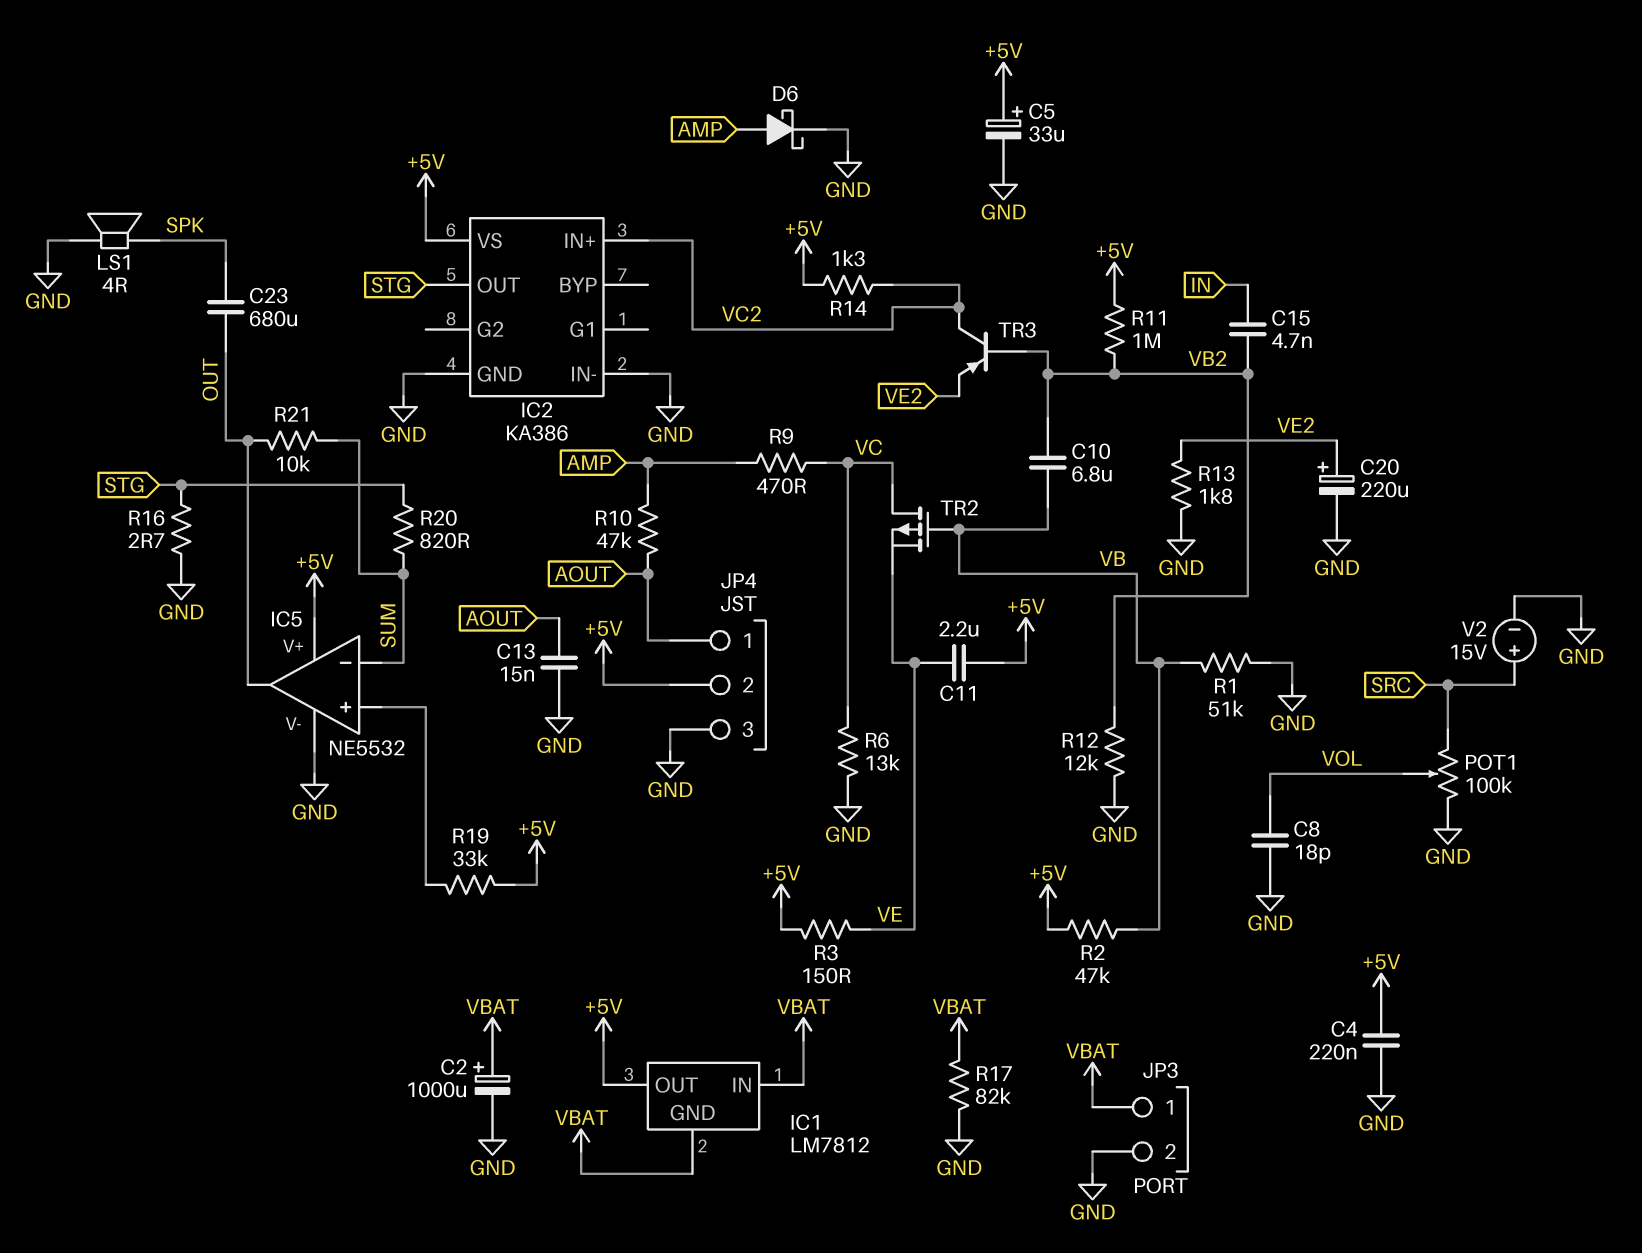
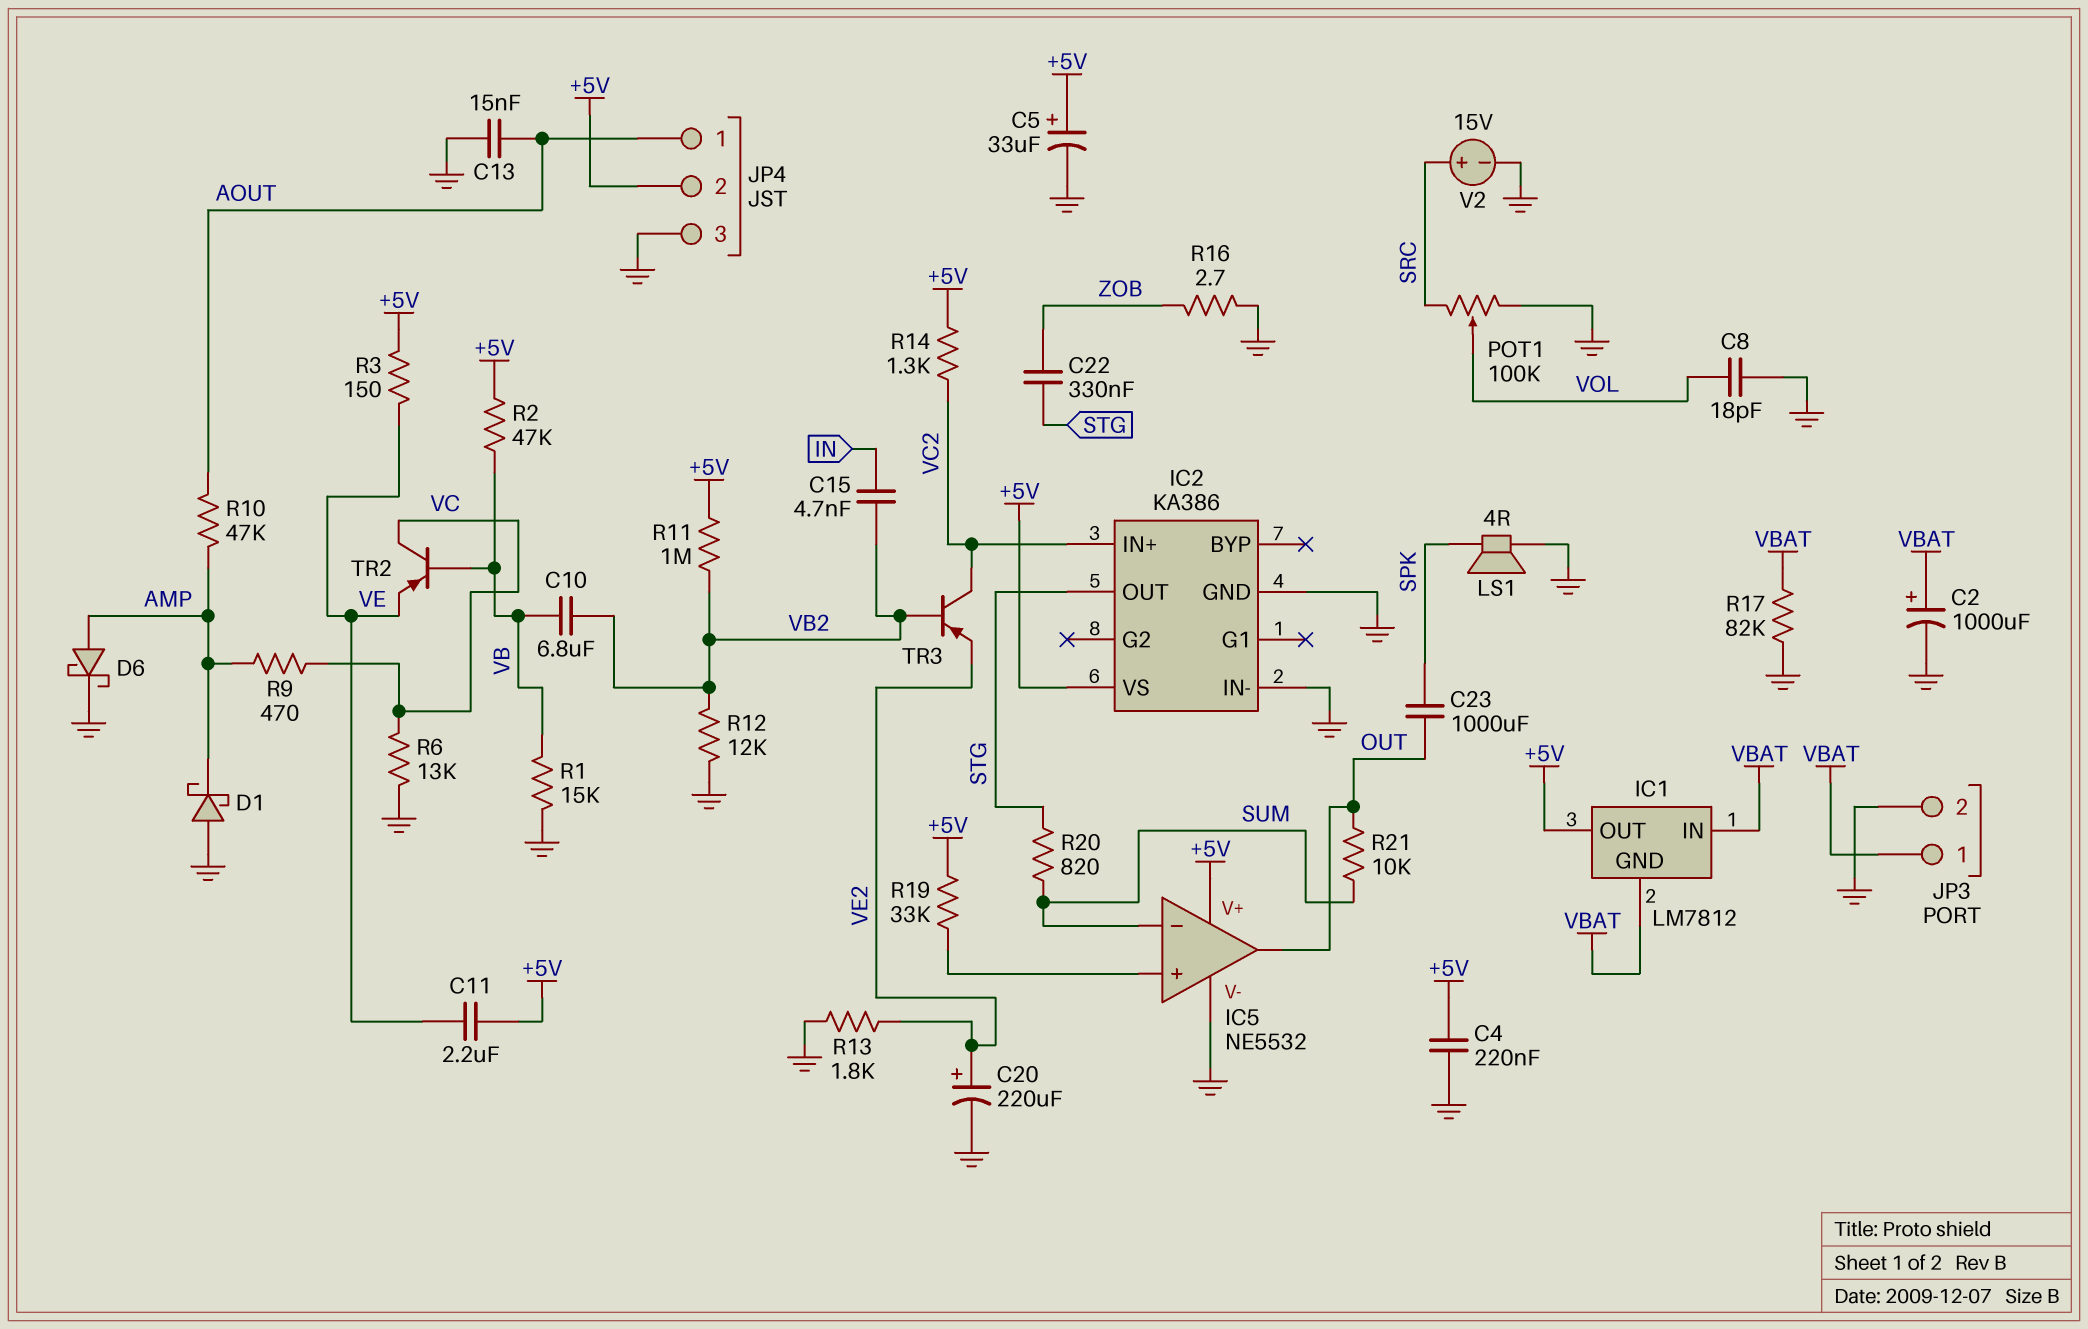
C22: none -> 330nF (STG, ZOB)
C23: 680uF (OUT, SPK) -> 1000uF (OUT, SPK)
D1: none -> schottky (A GND, K AMP)
R1: 51k (GND, VB) -> 15k (GND, VB)
R16: 2.7 (GND, STG) -> 2.7 (GND, ZOB)
TR2: PMOS (G VB, D VC, S VE) -> PNP (B VB, C VC, E VE)

